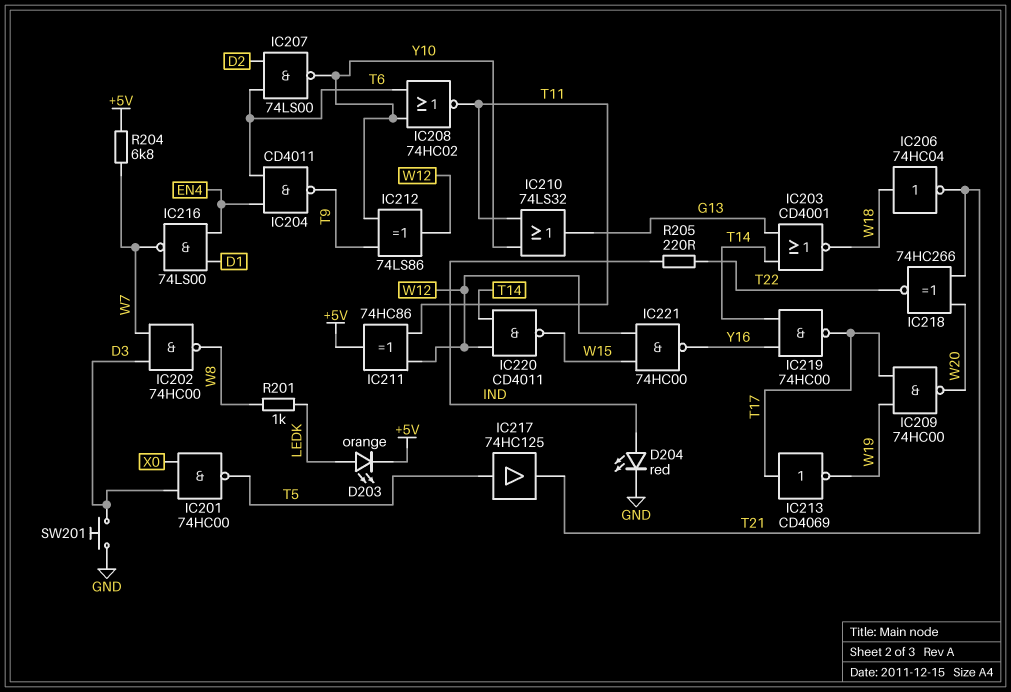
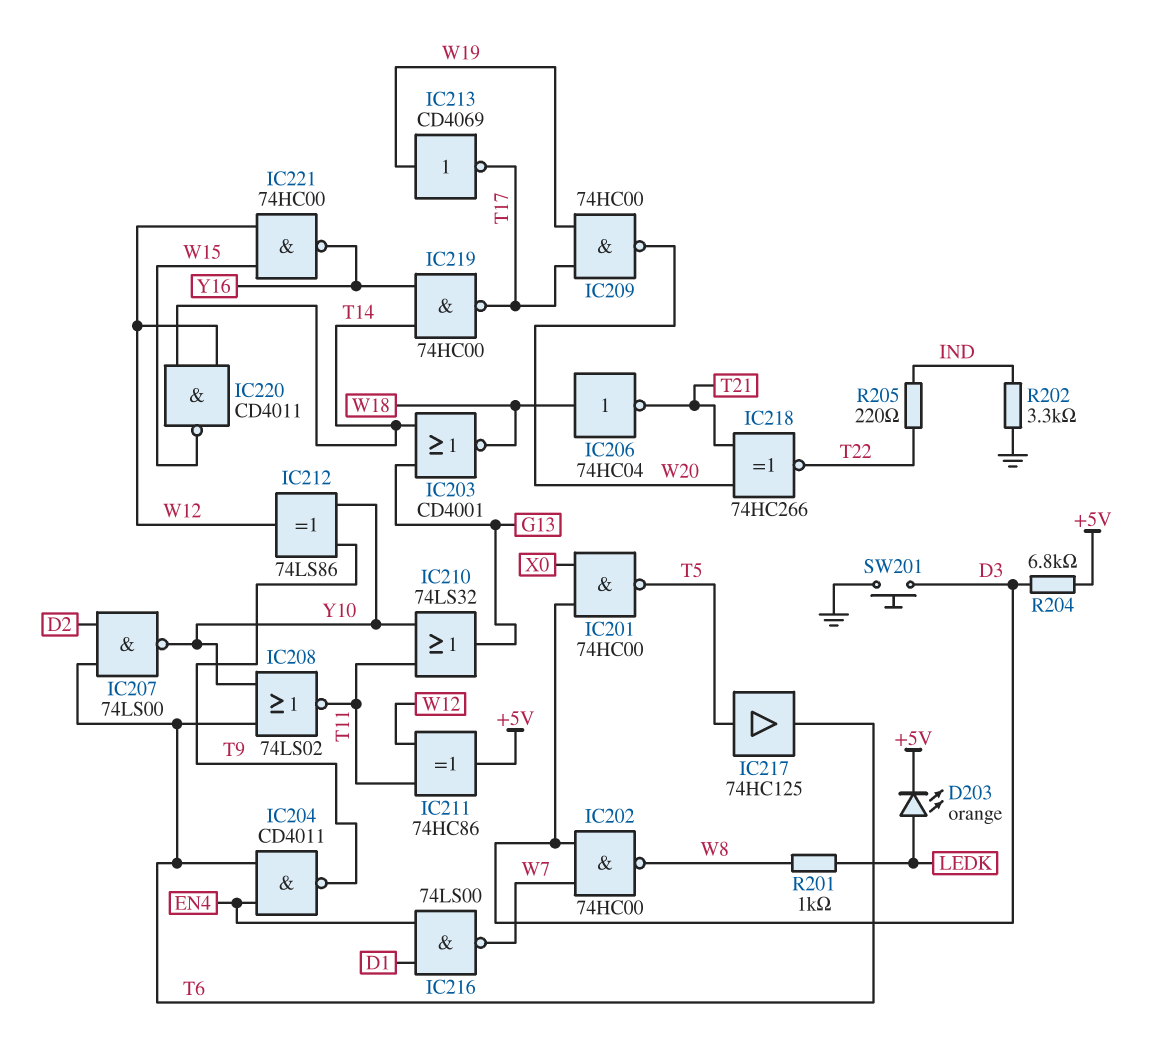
D204: LED red (A IND, K GND) -> none
IC208: NOR 74HC02 (in T6, in Y10, out T11) -> NOR 74LS02 (in T6, in Y10, out T11)
IC213: NOT CD4069 (in T17, out W19) -> NOT CD4069 (in W19, out T17)
IC217: buffer 74HC125 (in T5, out T21) -> buffer 74HC125 (in T5, out T6)
R202: none -> 3.3k (GND, IND)
R204: 6.8k (+5V, W7) -> 6.8k (+5V, D3)

